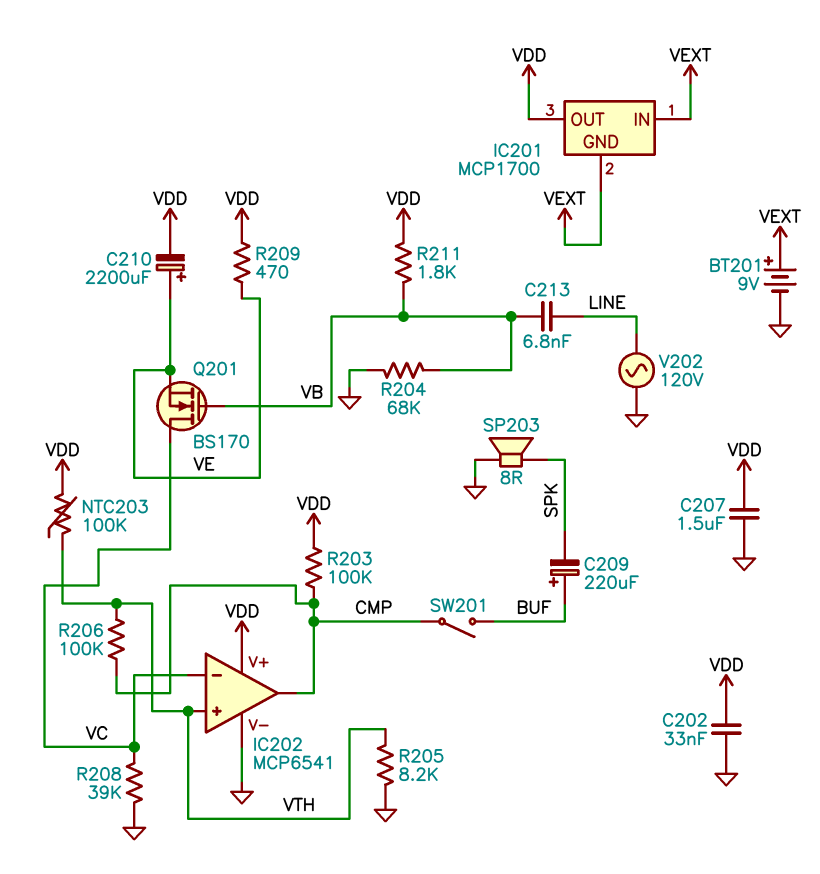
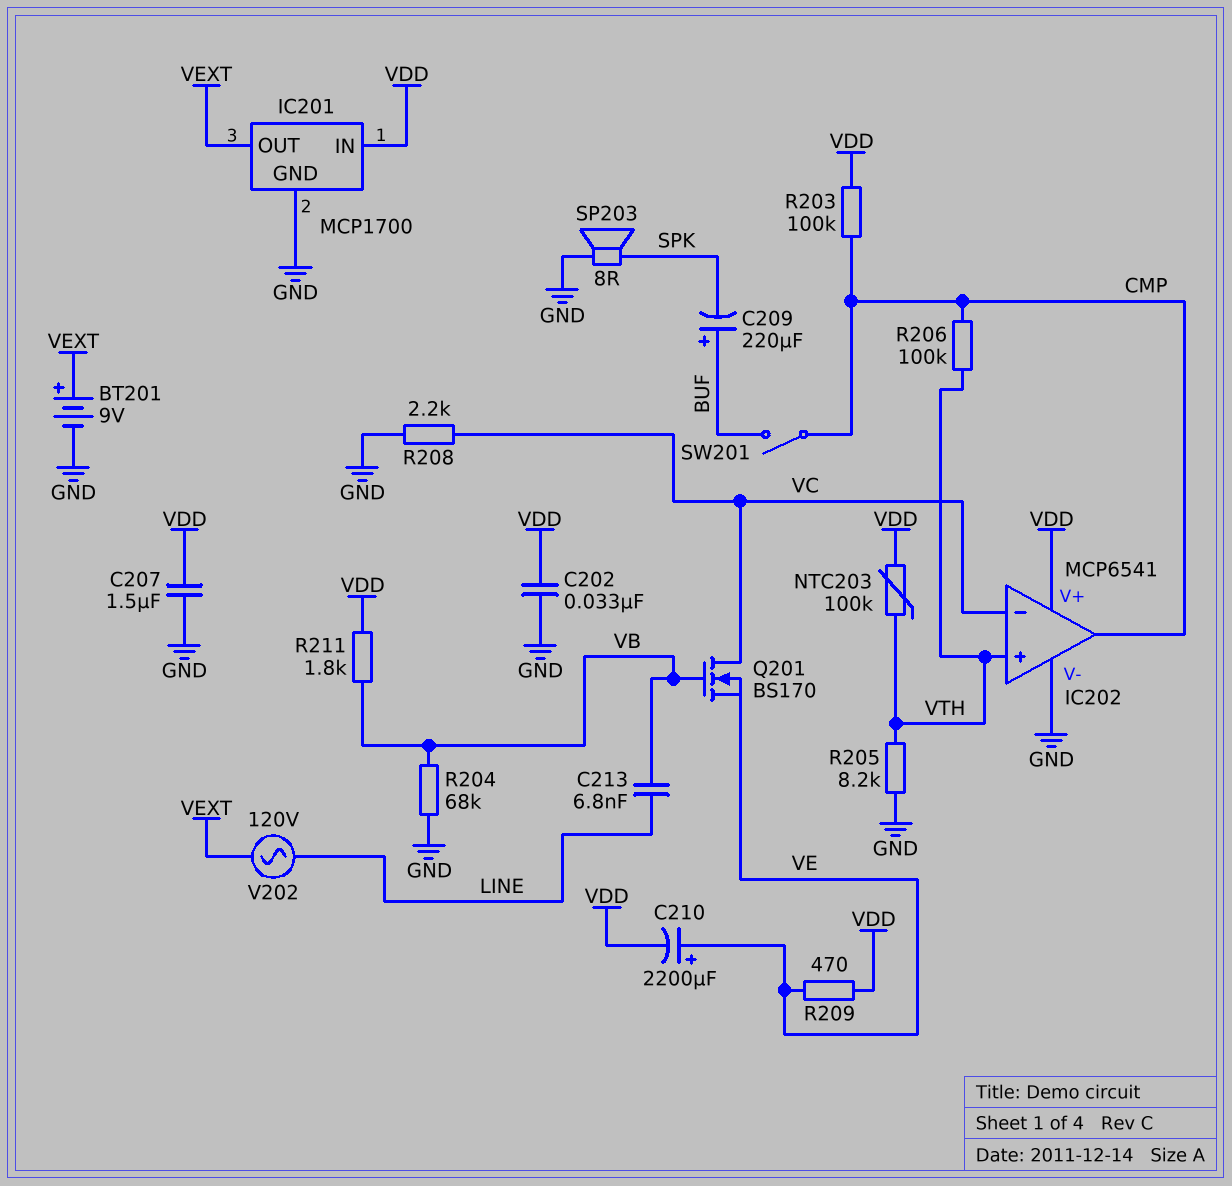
IC201 pin GND: VEXT -> GND
IC201 pin IN: VEXT -> VDD
IC201 pin OUT: VDD -> VEXT
R208: 39k (GND, VC) -> 2.2k (GND, VC)
V202: AC 120V (GND, LINE) -> AC 120V (LINE, VEXT)

